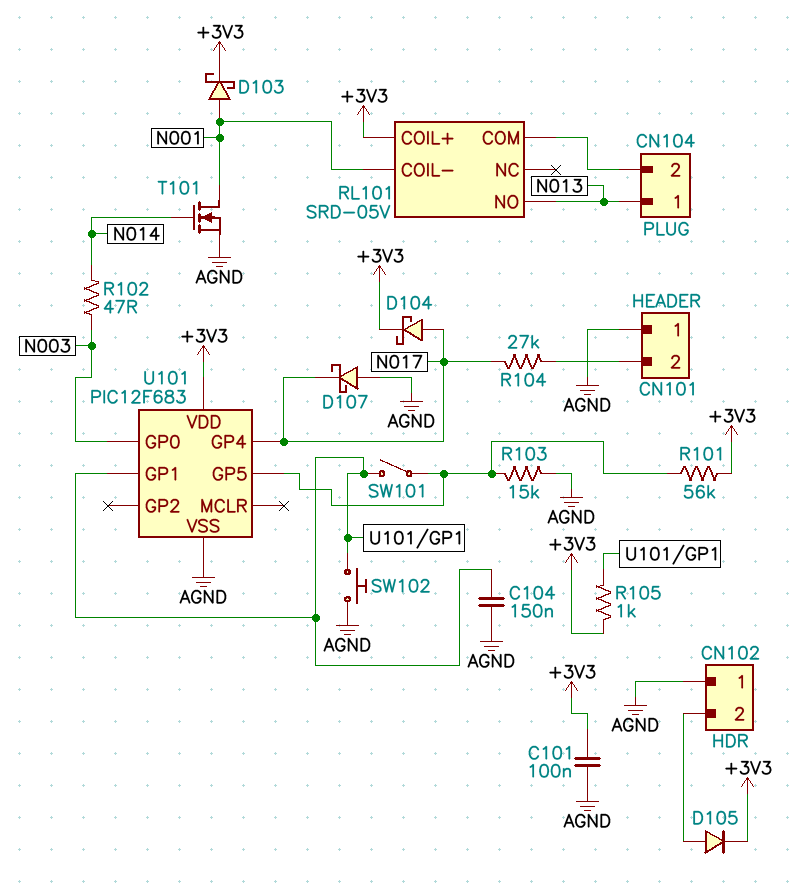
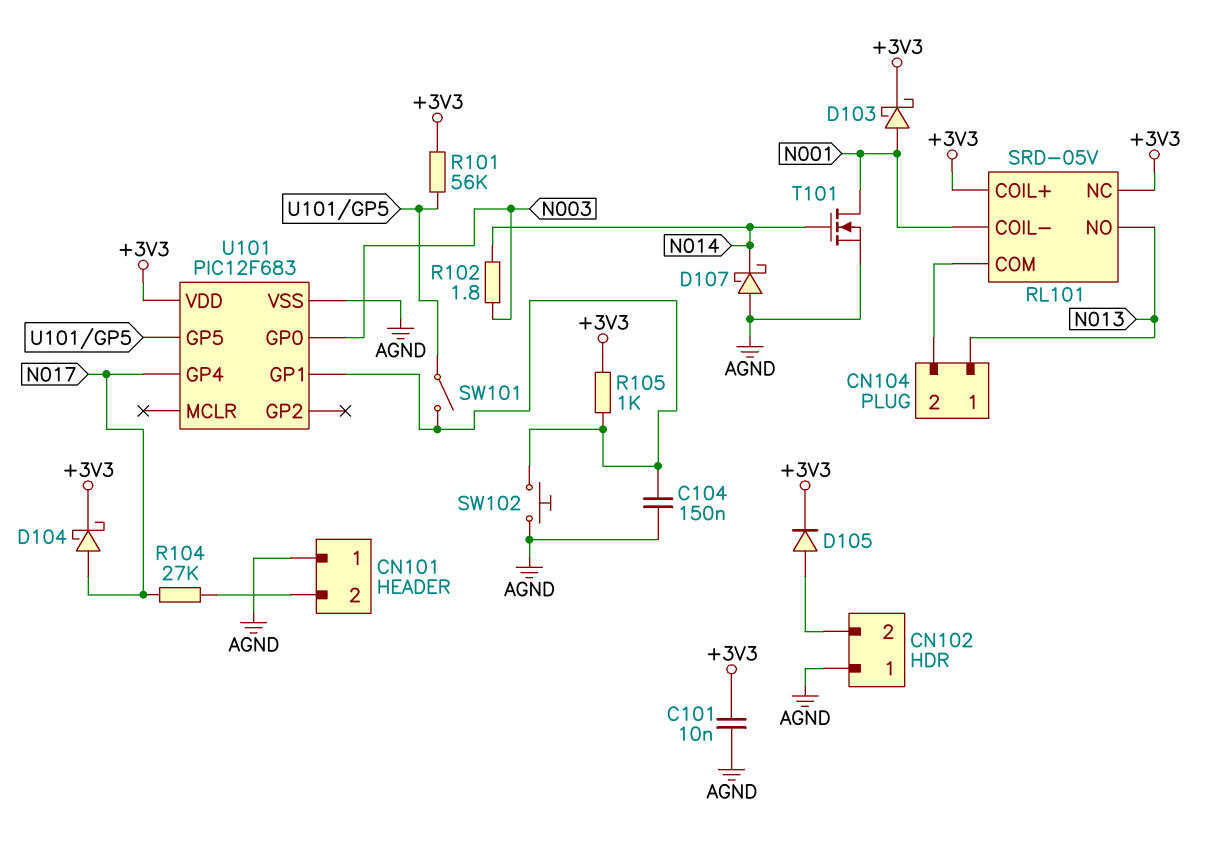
C101: 100nF (+3V3, AGND) -> 10nF (+3V3, AGND)
D107: schottky (A AGND, K N017) -> schottky (A AGND, K N014)
R102: 47 (N003, N014) -> 1.8 (N003, N014)
R103: 15k (AGND, U101/GP5) -> none
RL101 pin NC: none -> +3V3

